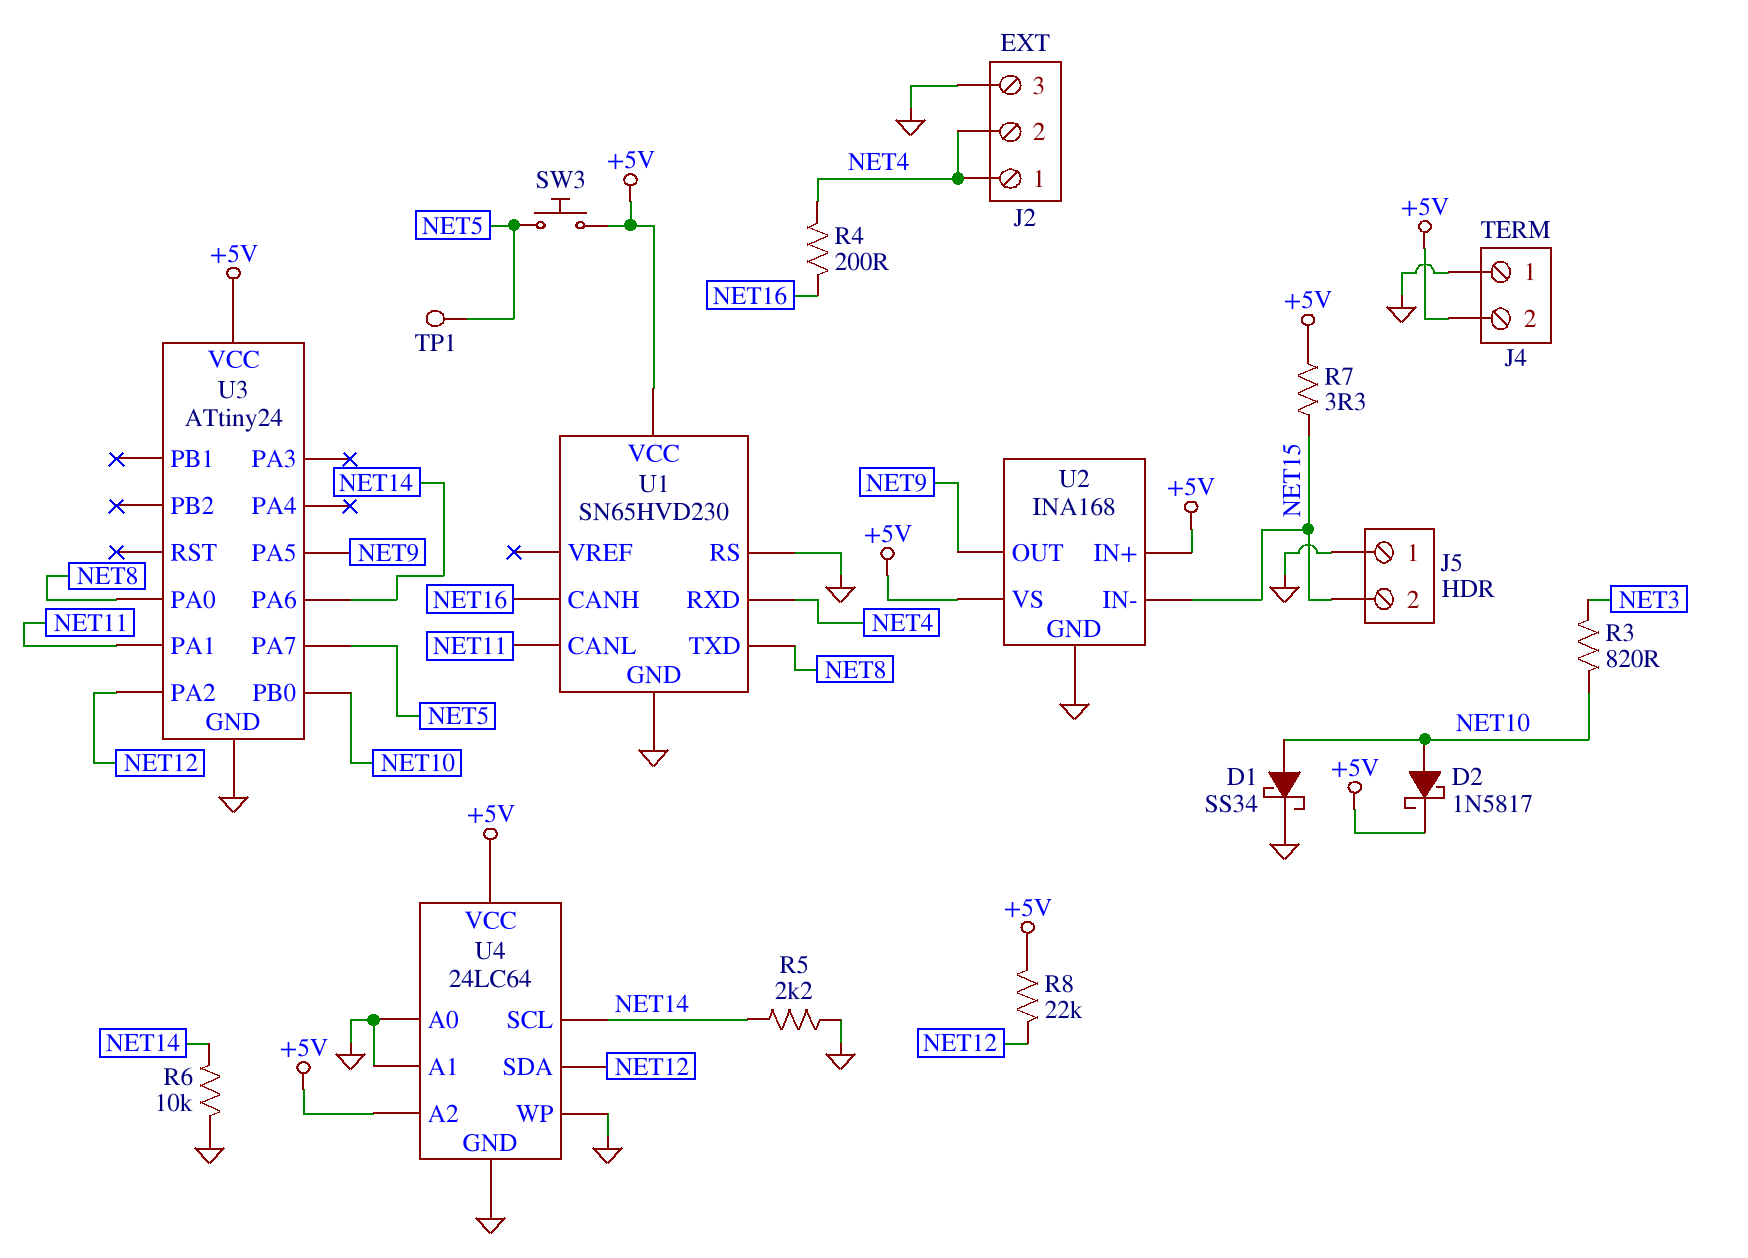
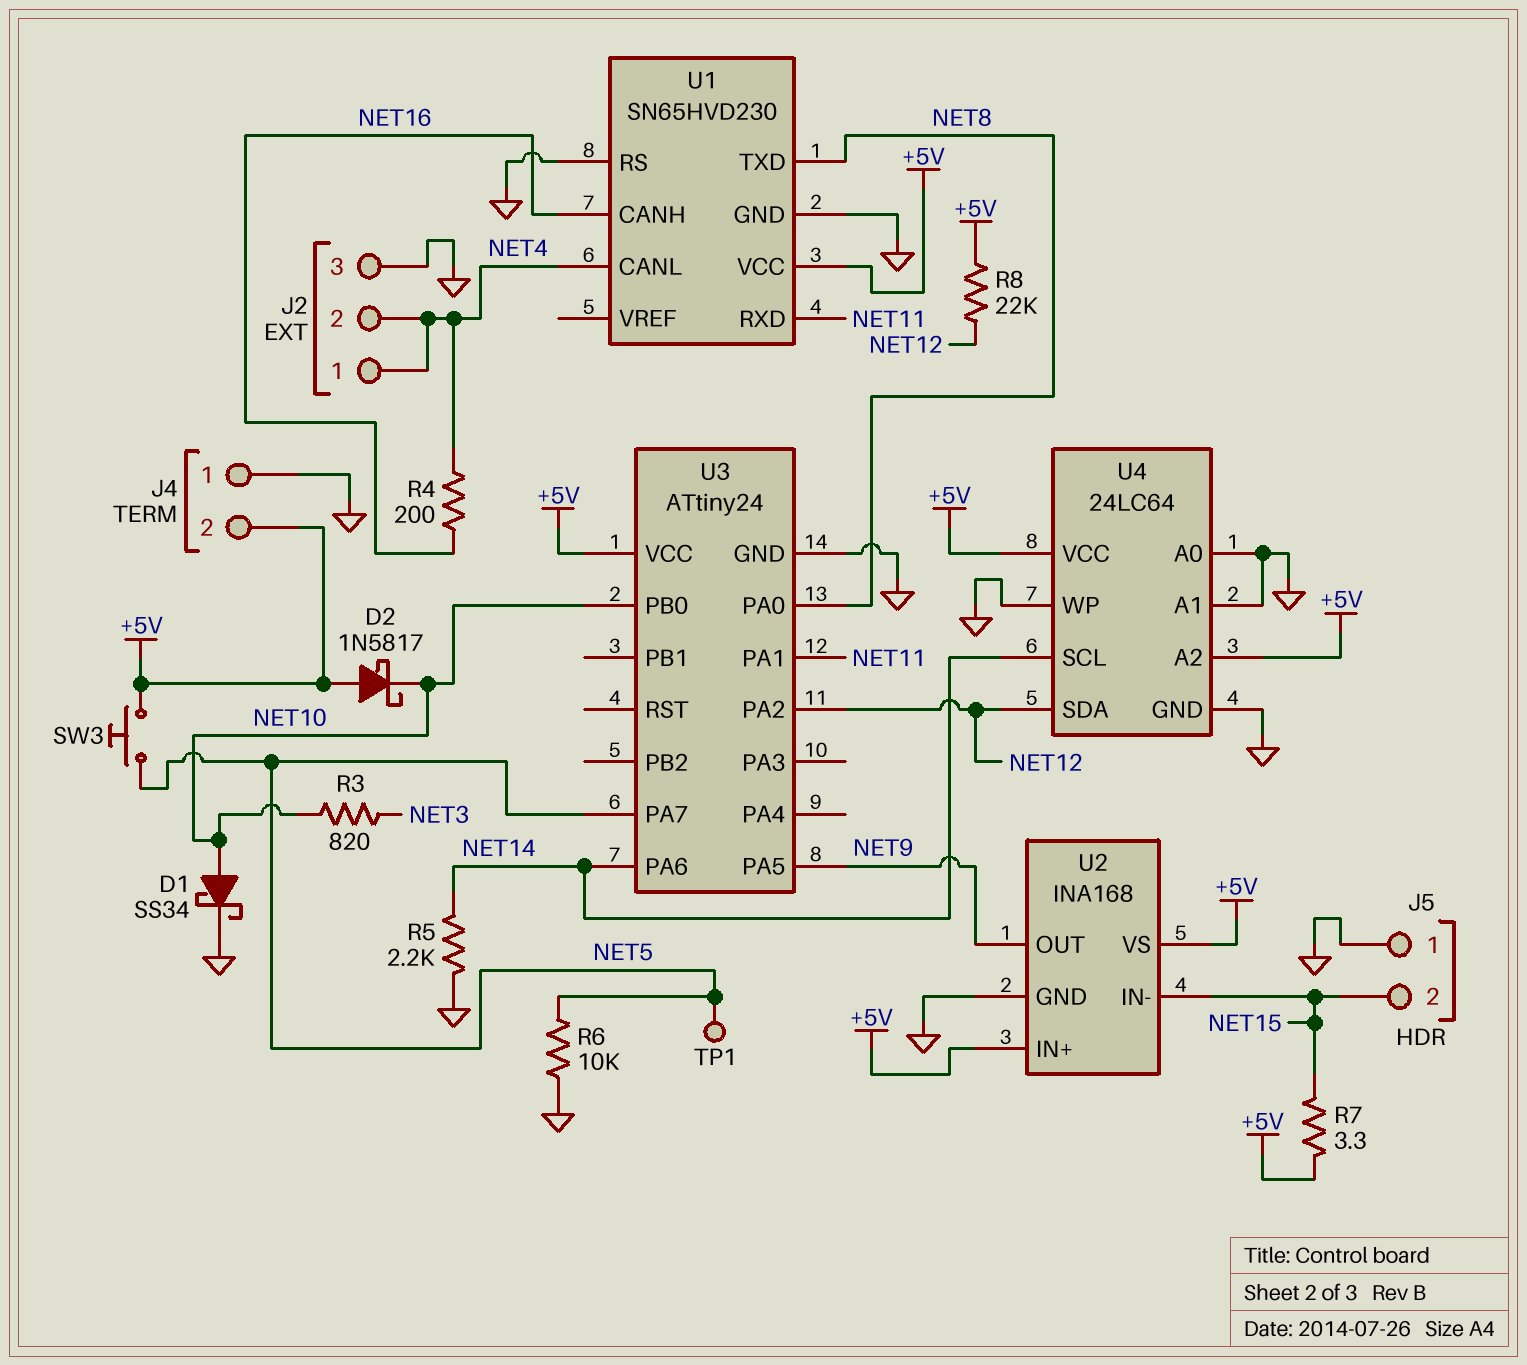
D2: schottky 1N5817 (A NET10, K +5V) -> schottky 1N5817 (A +5V, K NET10)
R6: 10k (GND, NET14) -> 10k (GND, NET5)
U1 pin CANL: NET11 -> NET4
U1 pin RXD: NET4 -> NET11

